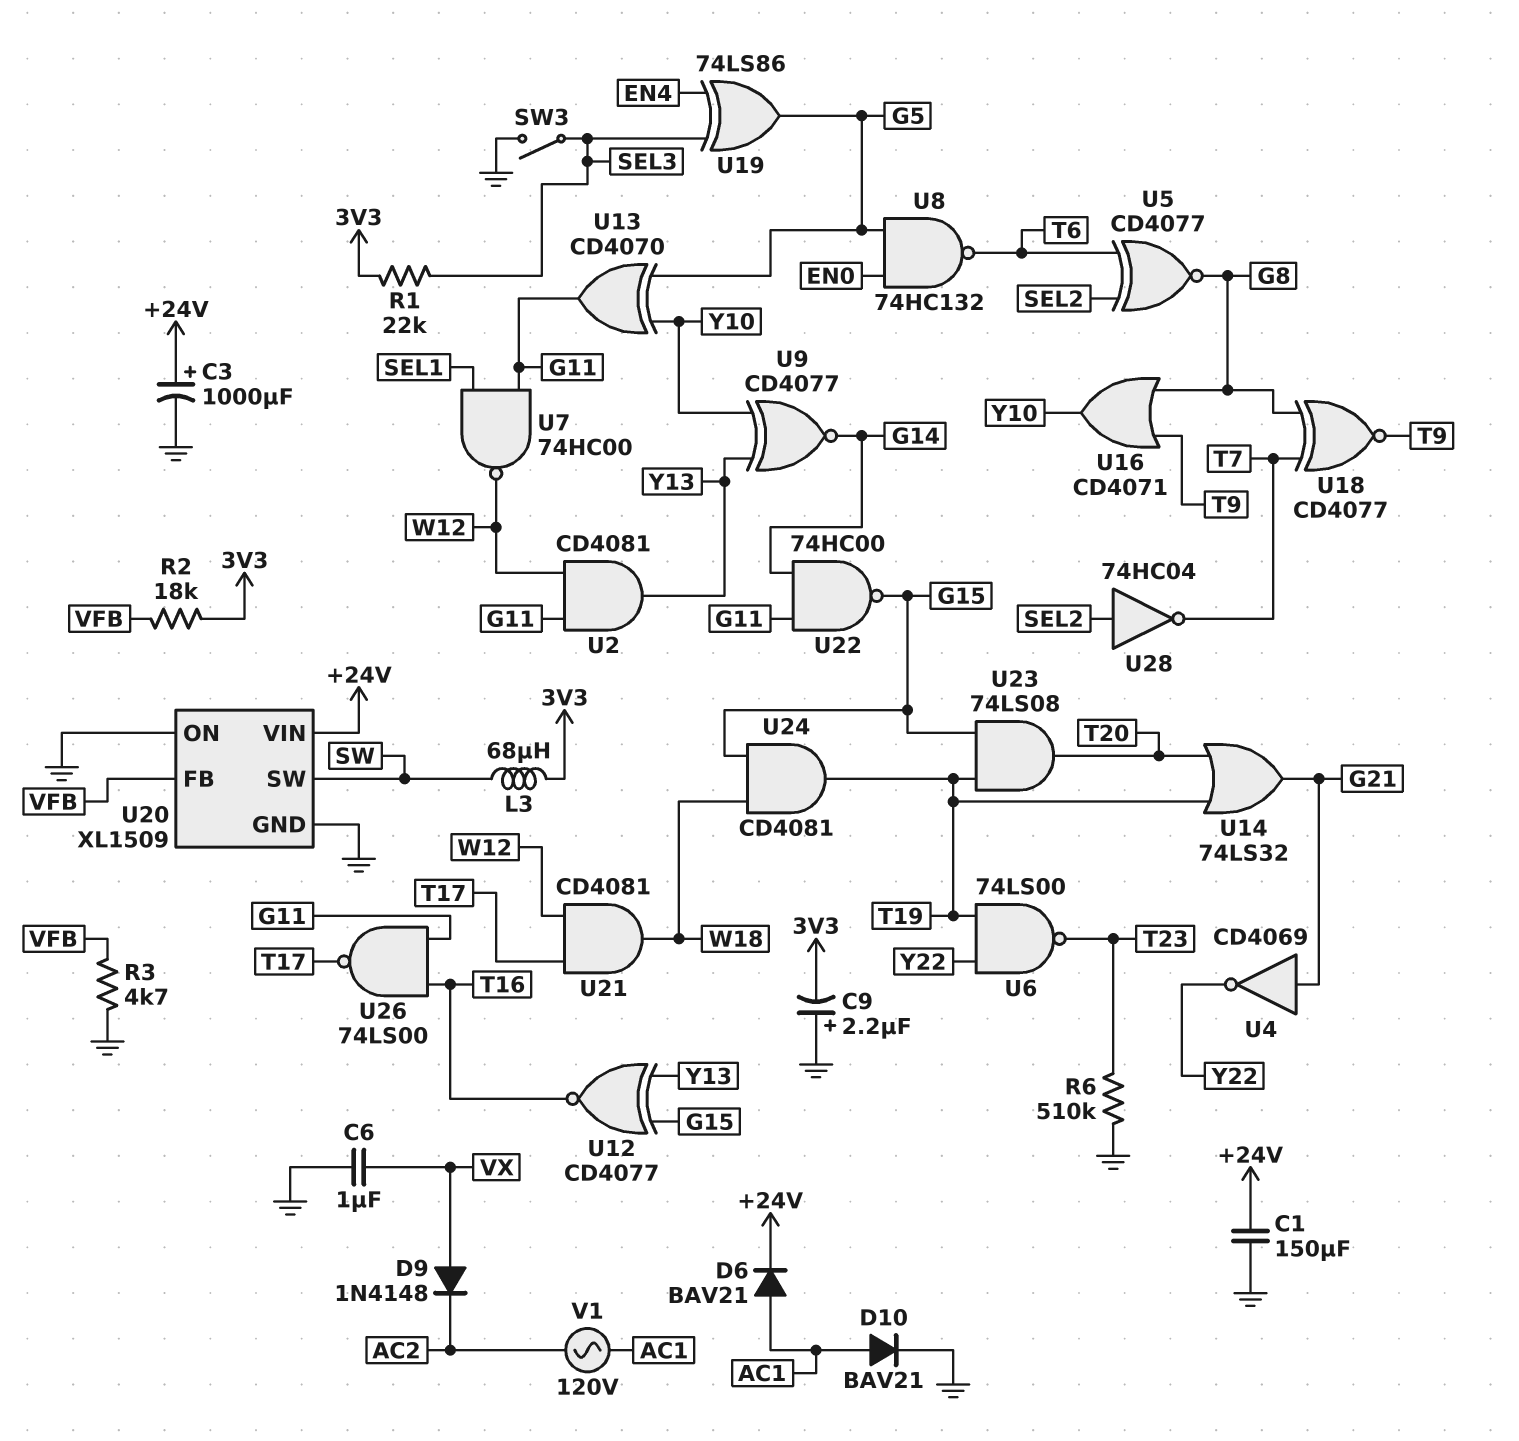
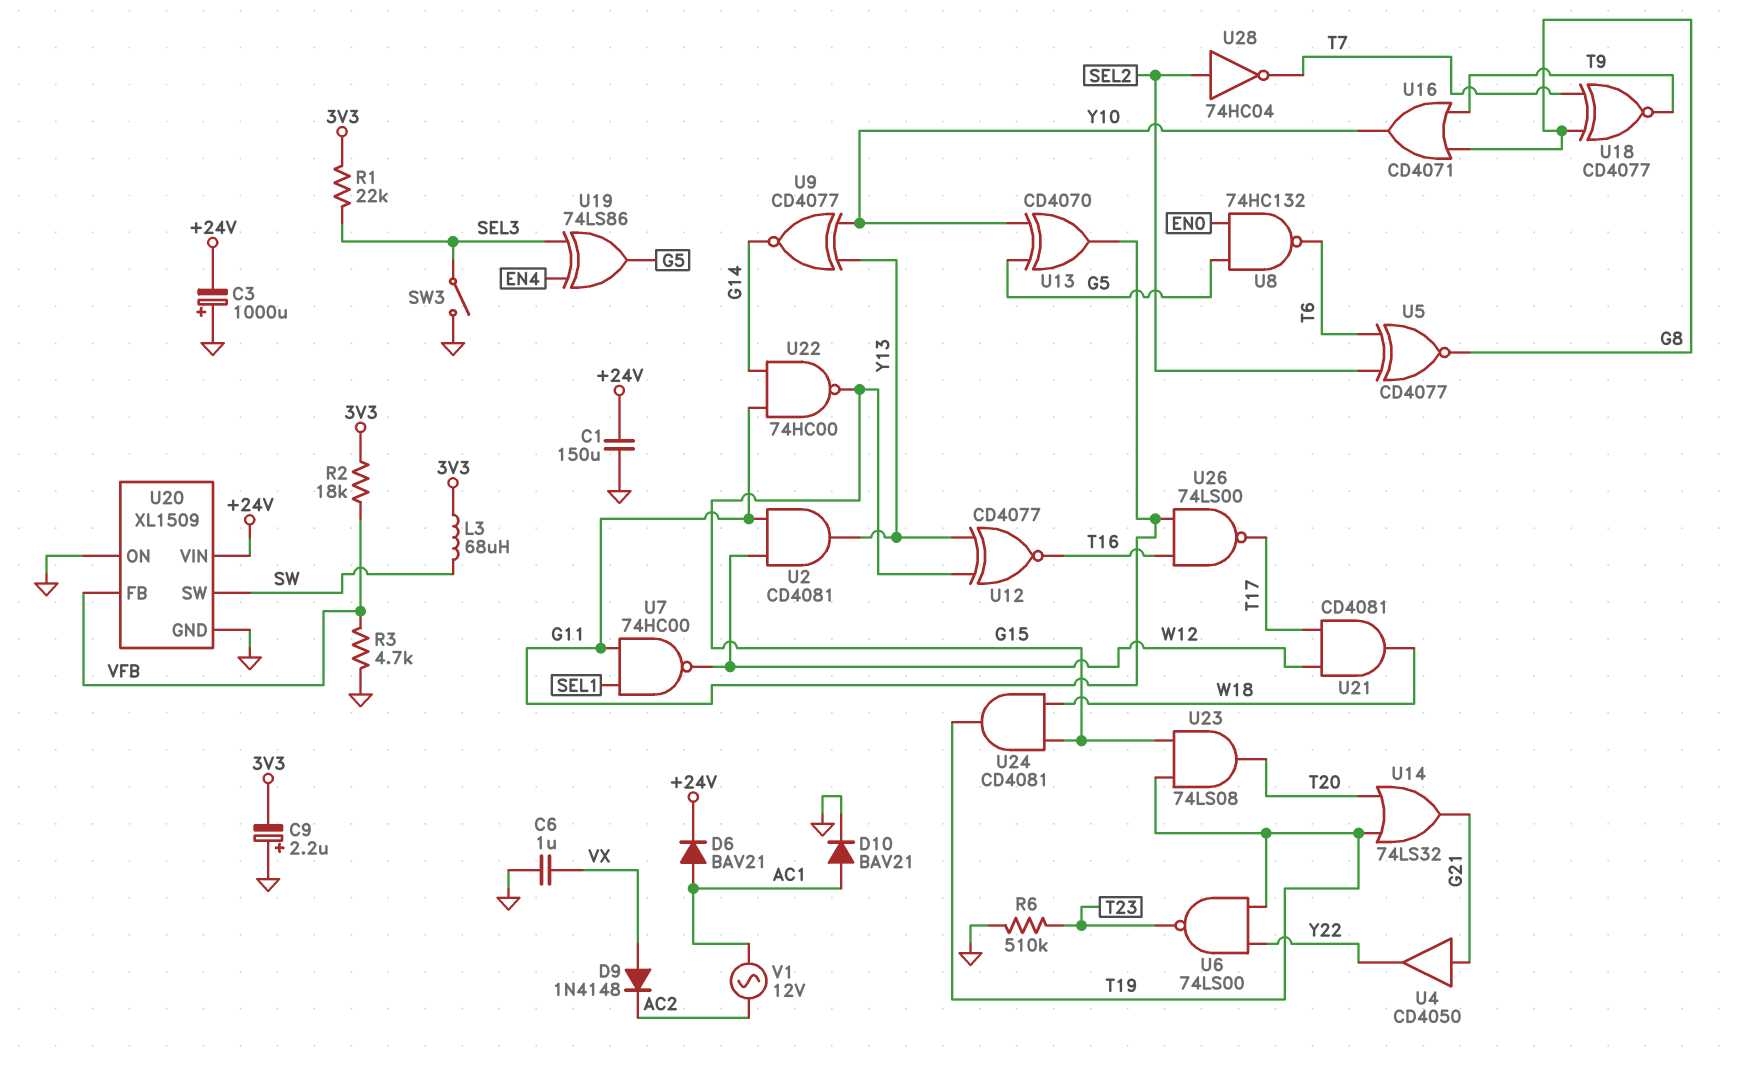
C3: 1000uF (plus +24V, minus GND) -> 1000uF (plus GND, minus +24V)
U4: NOT CD4069 (in G21, out Y22) -> buffer CD4050 (in G21, out Y22)
V1: AC 120V (AC1, AC2) -> AC 12V (AC1, AC2)

